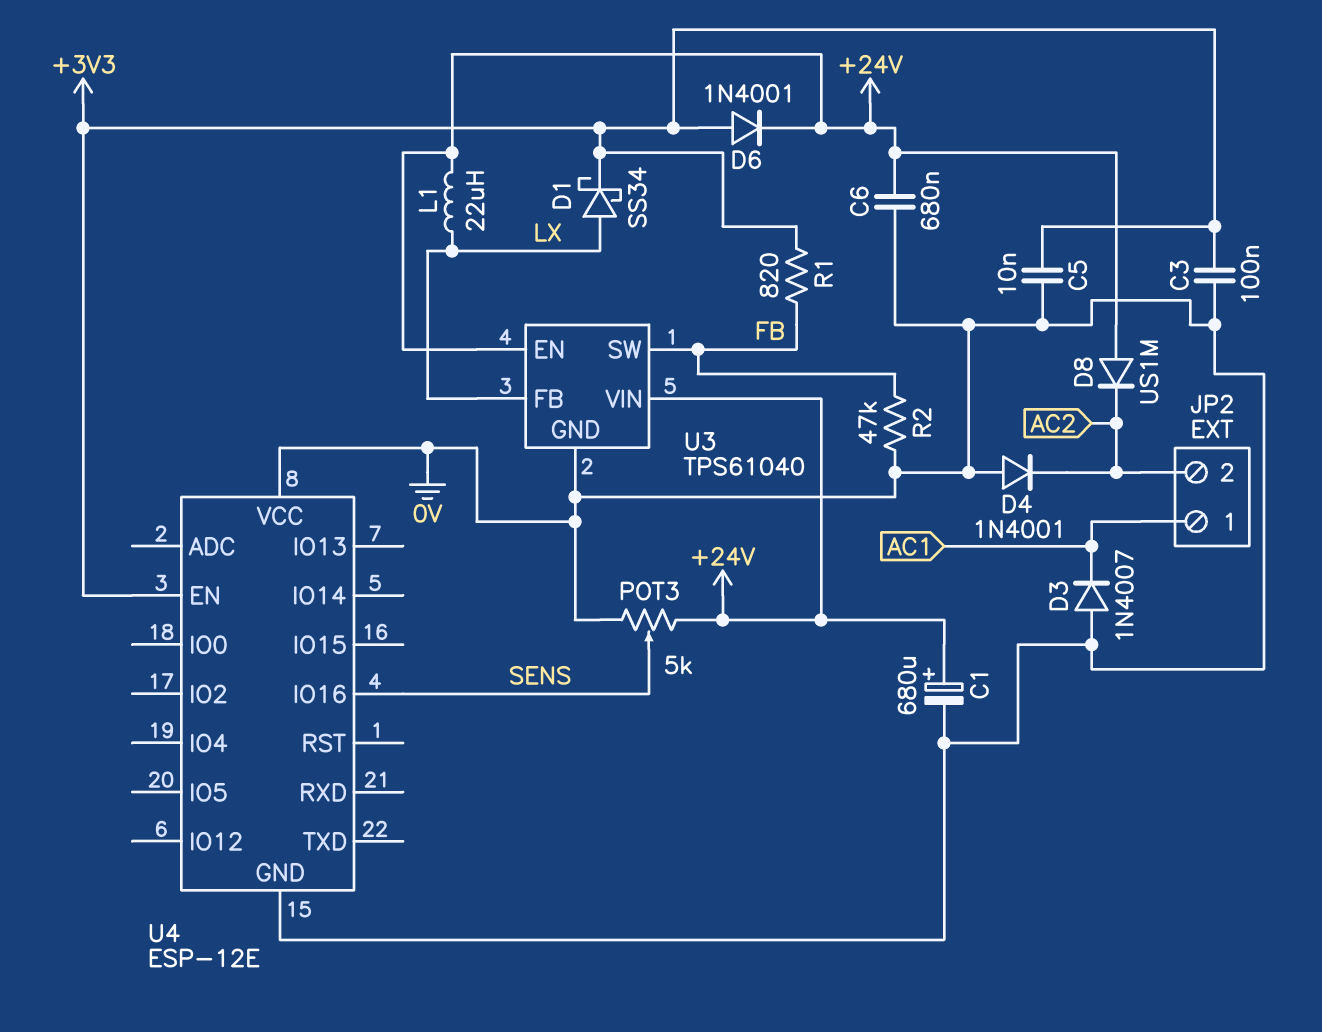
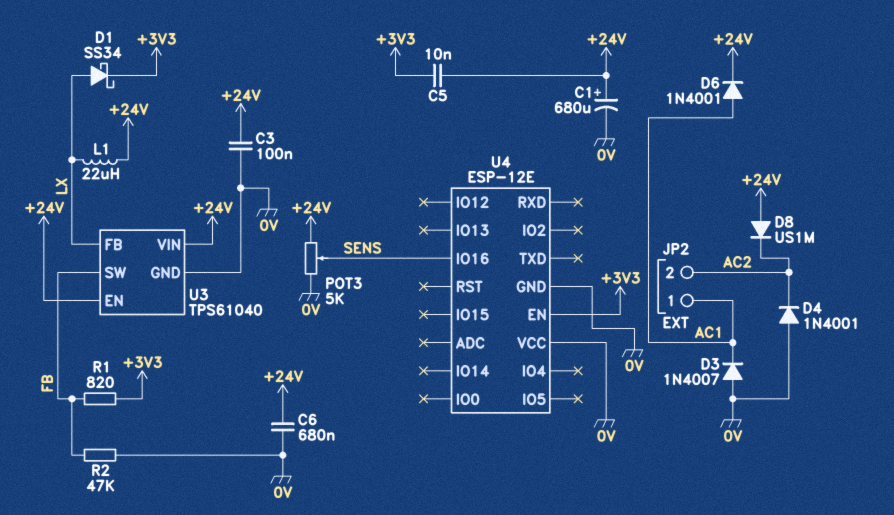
C3: 100nF (+3V3, 0V) -> 100nF (+24V, 0V)
C5: 10nF (+3V3, 0V) -> 10nF (+3V3, +24V)
D6: diode 1N4001 (A +3V3, K +24V) -> diode 1N4001 (A AC1, K +24V)

